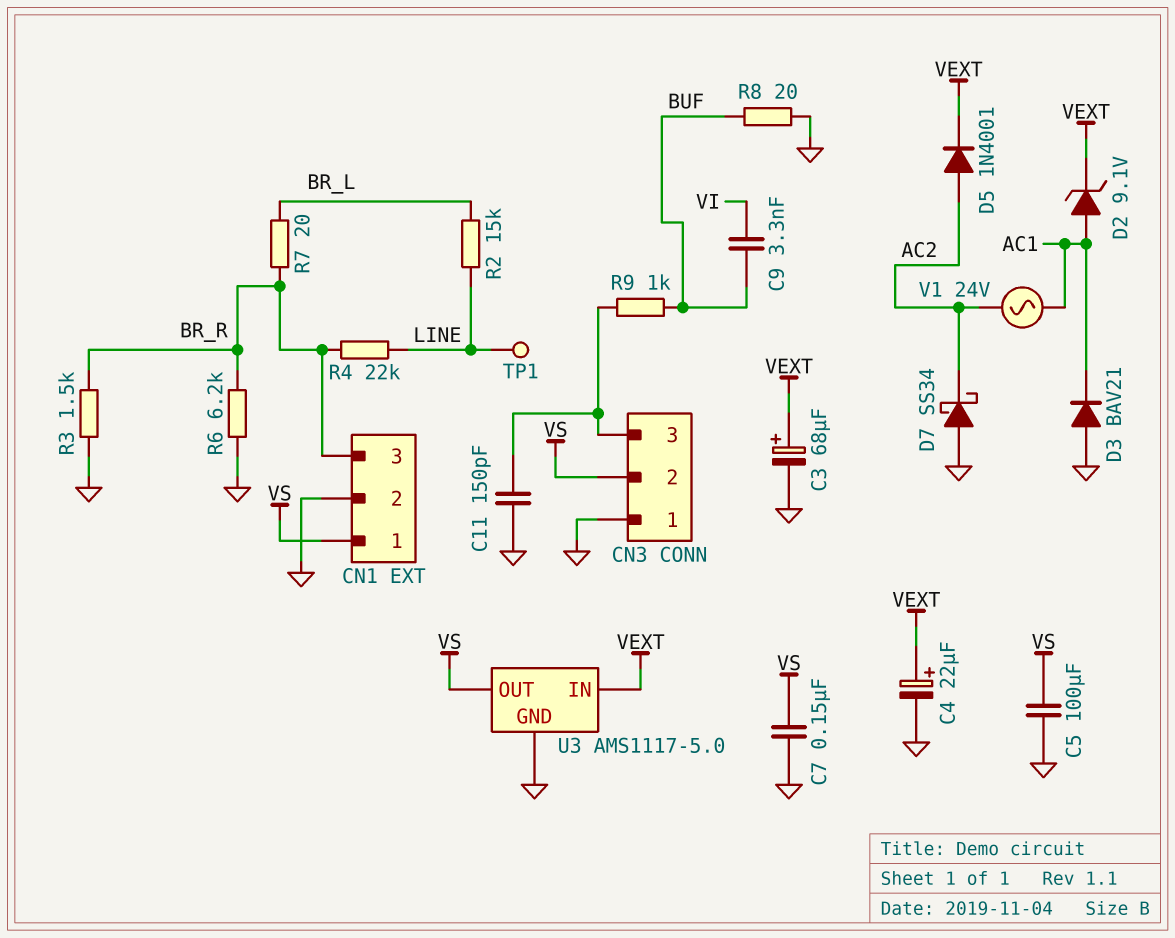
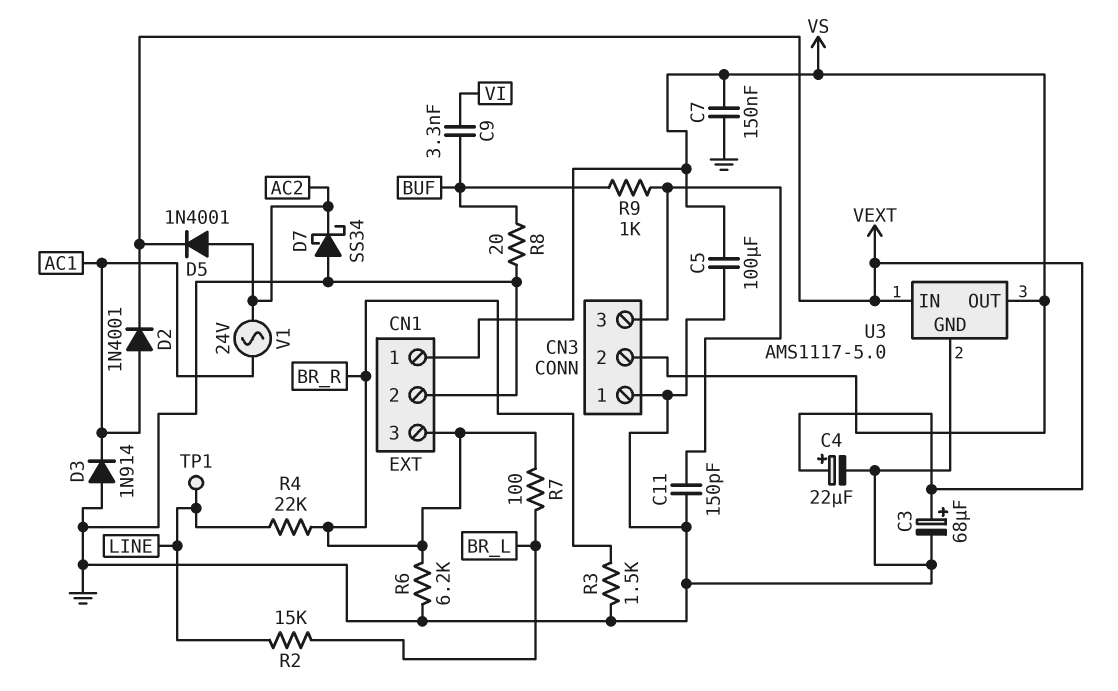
D2: zener 9.1V (A AC1, K VEXT) -> diode 1N4001 (A AC1, K VEXT)
D3: diode BAV21 (A GND, K AC1) -> diode 1N914 (A GND, K AC1)
R7: 20 (BR_L, BR_R) -> 100 (BR_L, BR_R)

